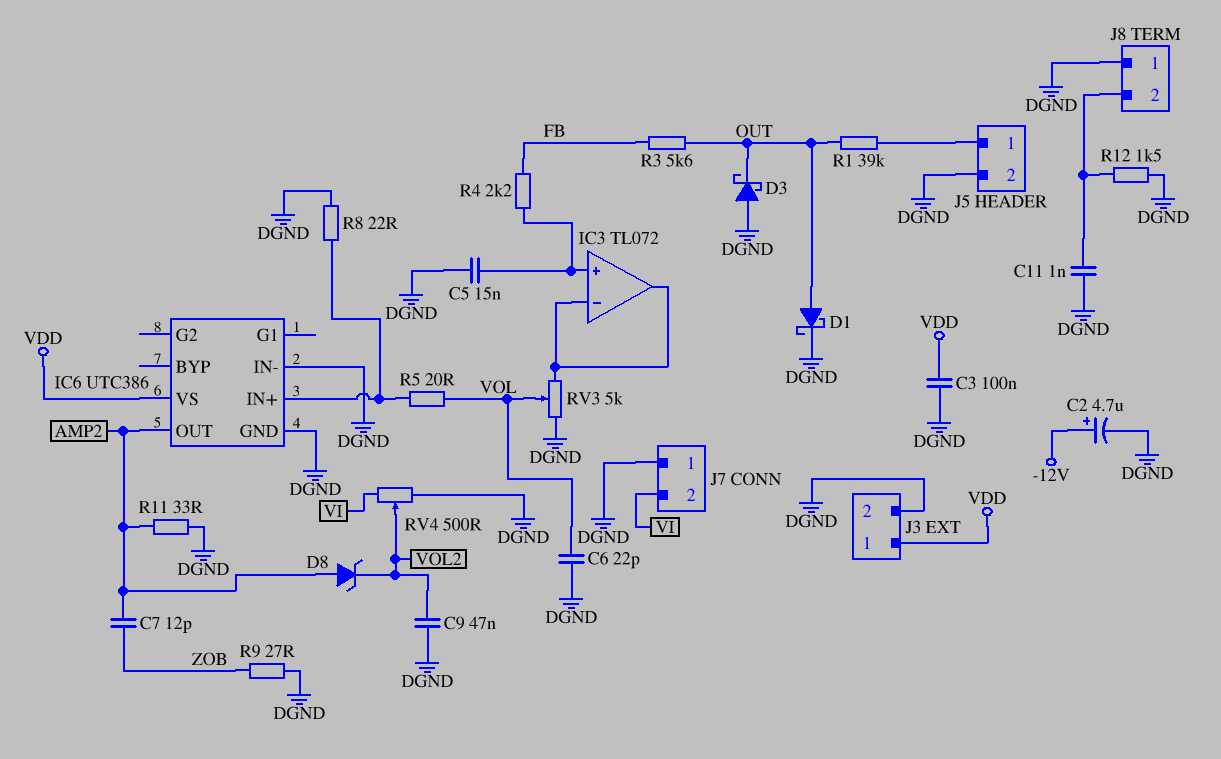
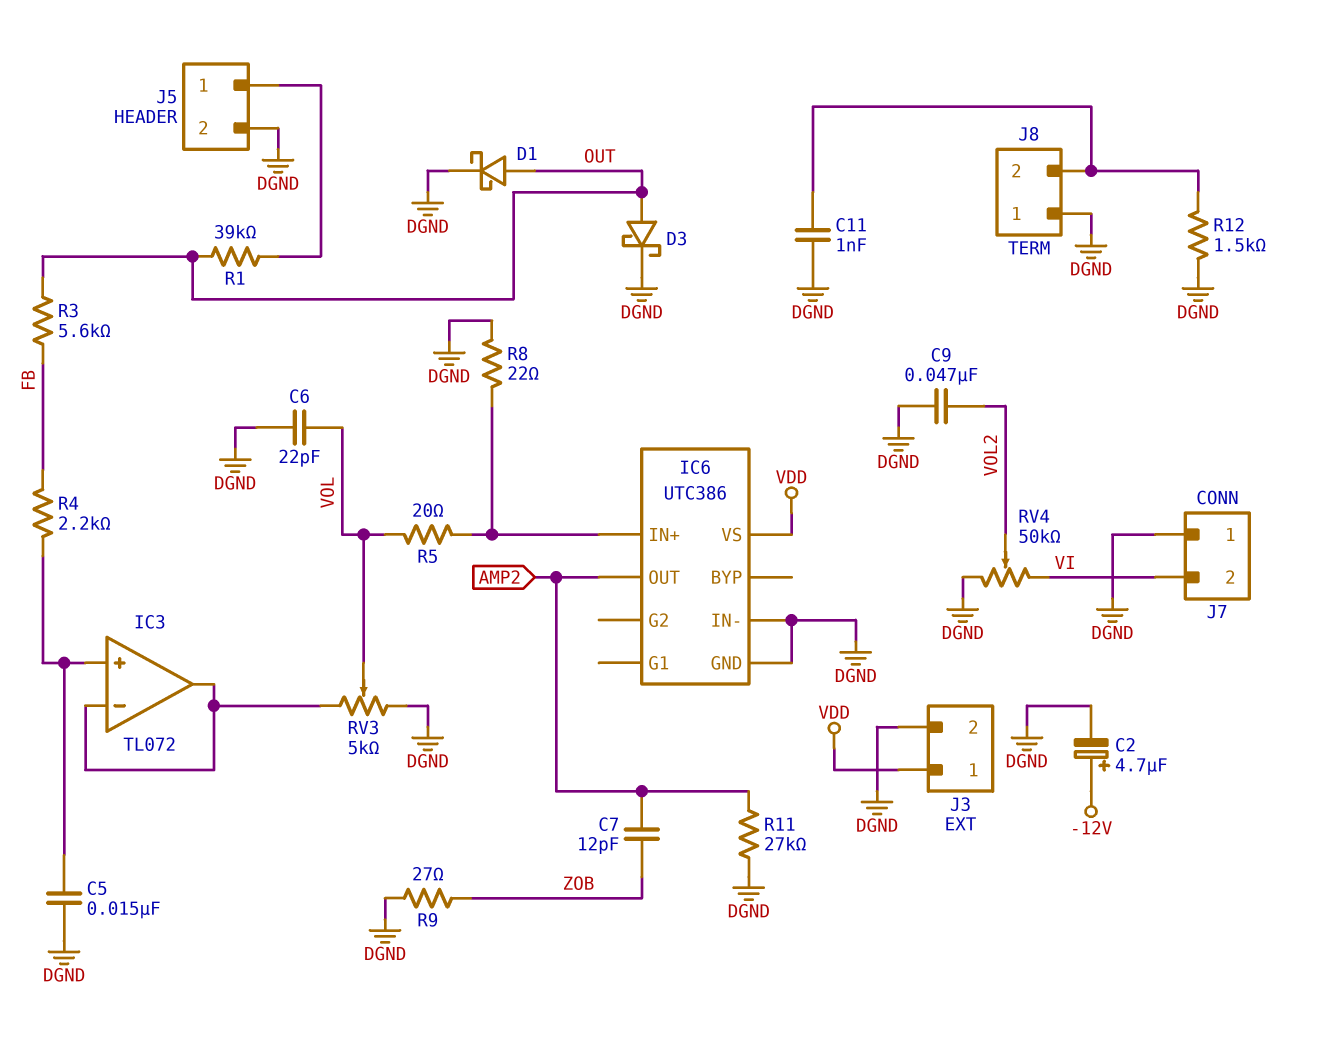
C3: 100nF (DGND, VDD) -> none
D3: schottky (A DGND, K OUT) -> schottky (A OUT, K DGND)
D8: zener (A AMP2, K VOL2) -> none
R11: 33 (AMP2, DGND) -> 27k (AMP2, DGND)
RV4: 500 (DGND, VI, wiper VOL2) -> 50k (DGND, VI, wiper VOL2)

